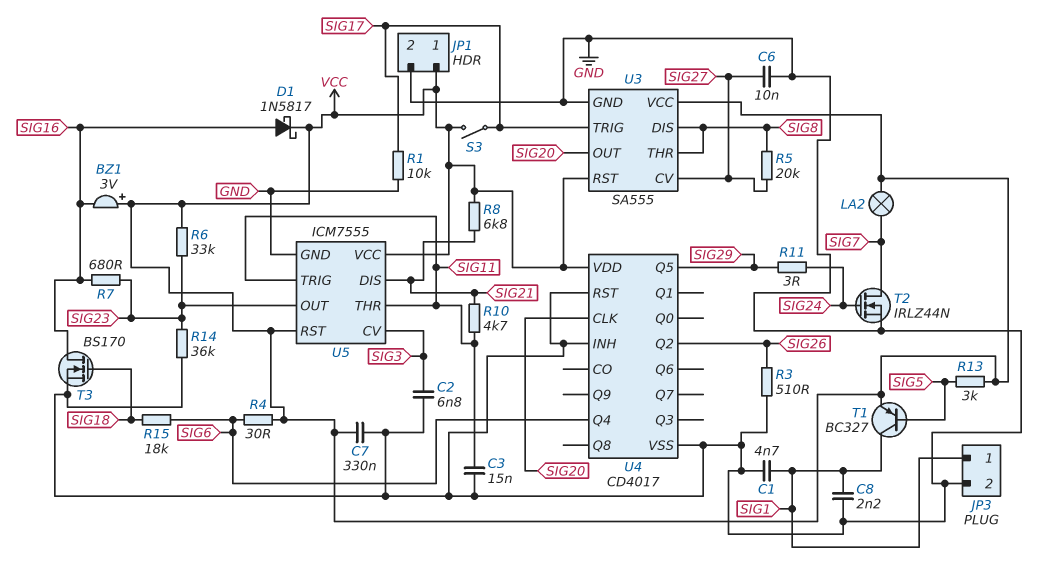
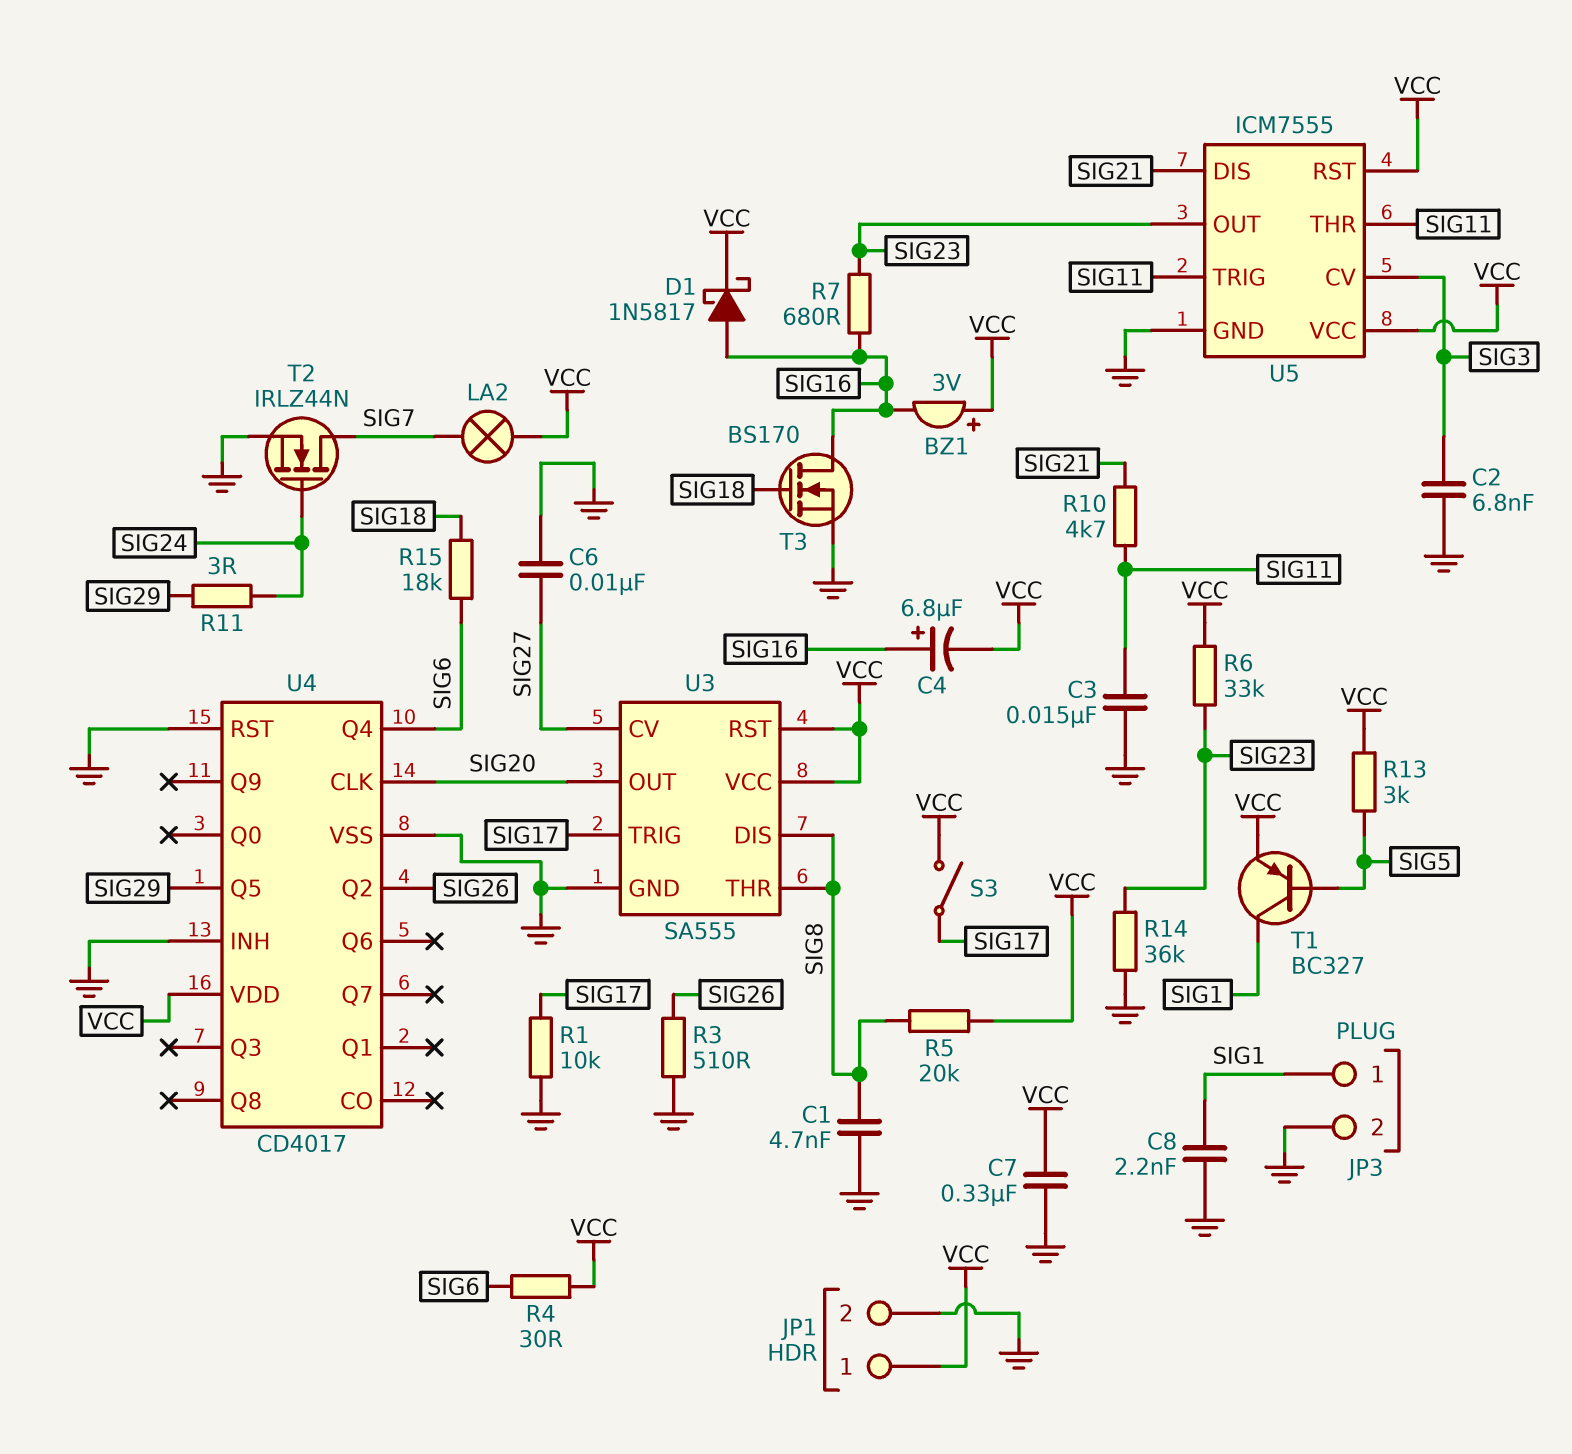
C1: 4.7nF (GND, SIG1) -> 4.7nF (GND, SIG8)
C4: none -> 6.8uF (plus SIG16, minus VCC)
R5: 20k (SIG8, SIG27) -> 20k (SIG8, VCC)
R8: 6.8k (SIG21, VCC) -> none

